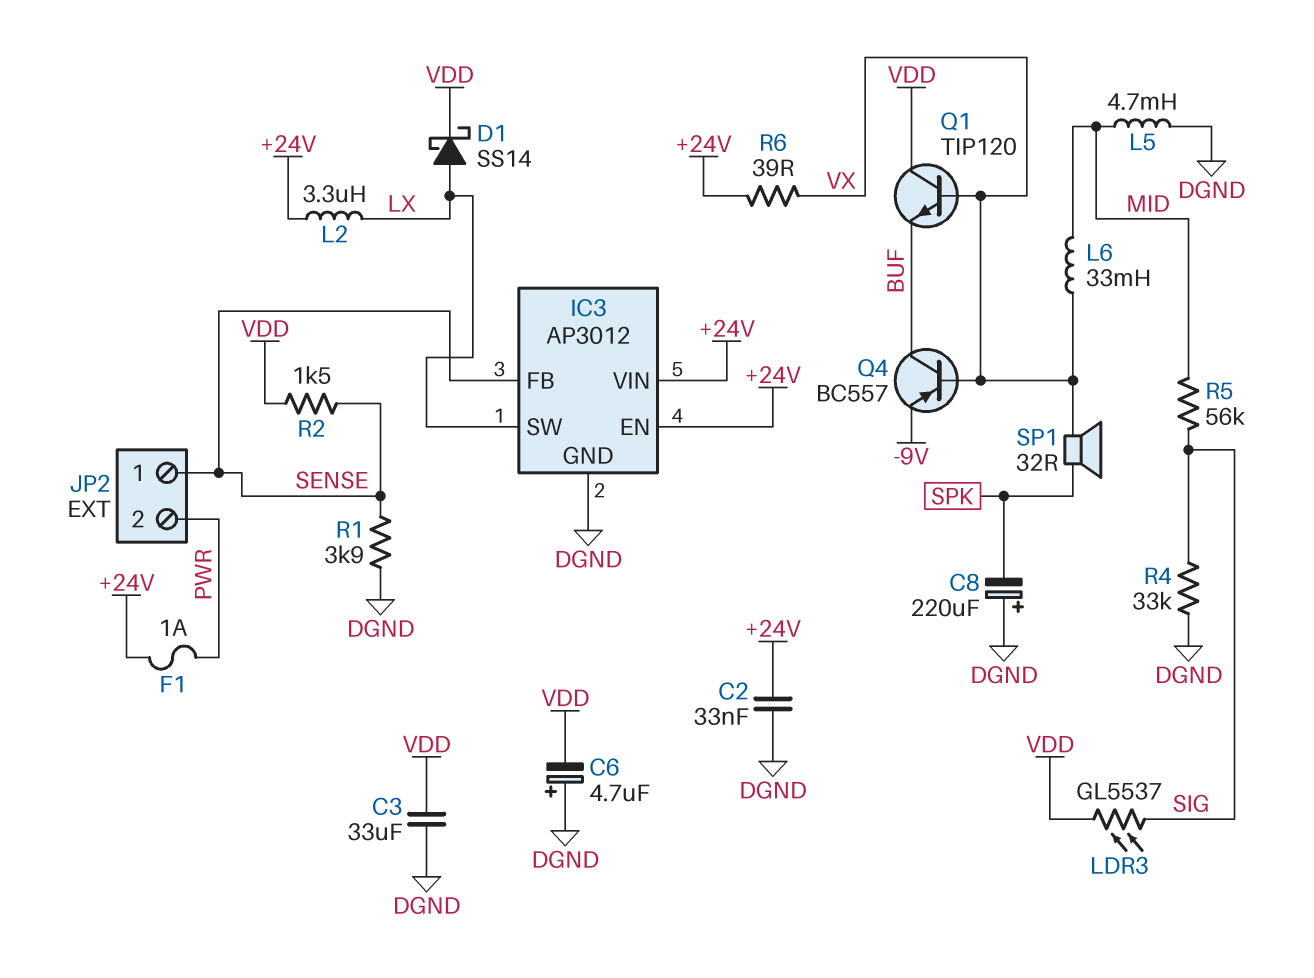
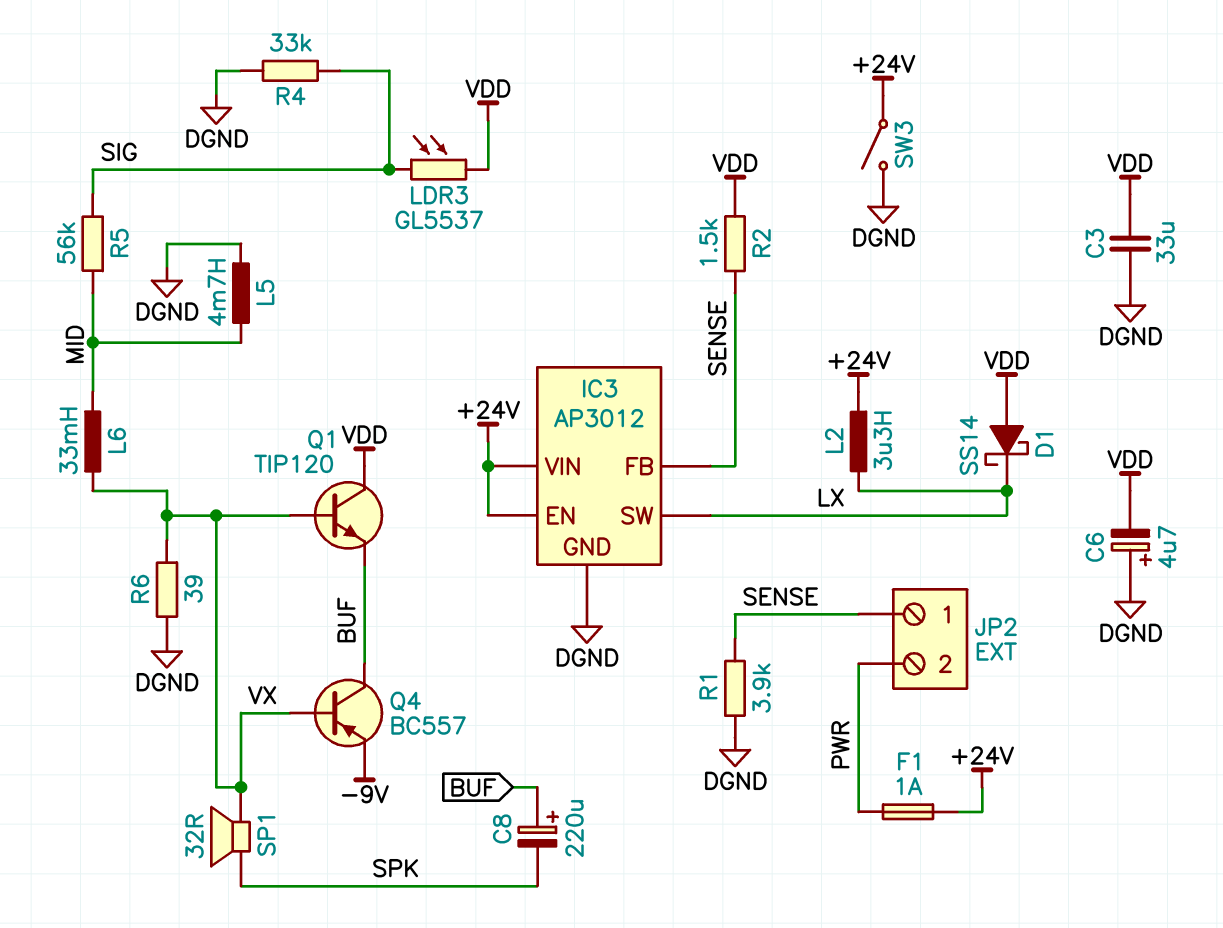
C2: 33nF (+24V, DGND) -> none
C8: 220uF (plus DGND, minus SPK) -> 220uF (plus BUF, minus SPK)
D1: schottky SS14 (A LX, K VDD) -> schottky SS14 (A VDD, K LX)
R6: 39 (+24V, VX) -> 39 (DGND, VX)
SW3: none -> switch (+24V, DGND)

